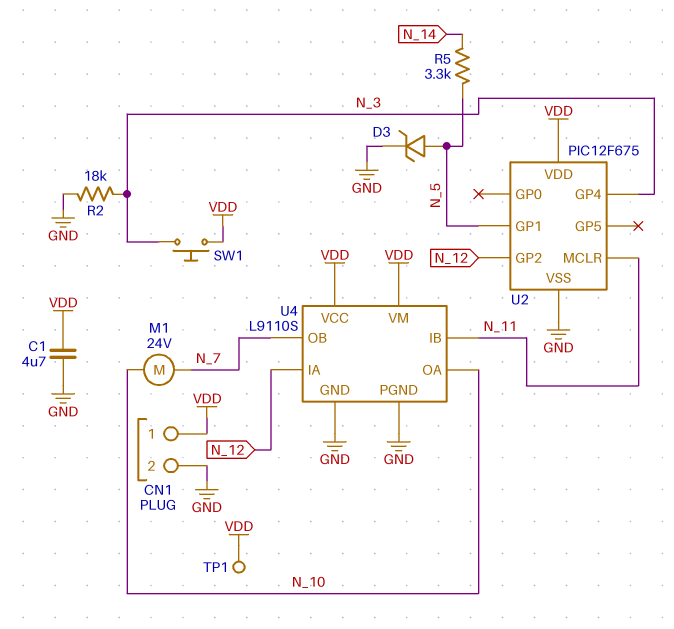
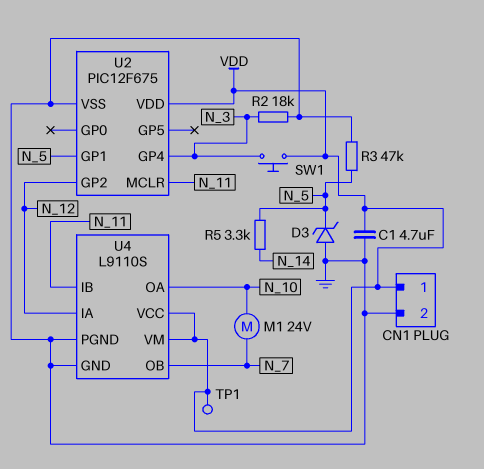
D3: zener (A N_5, K GND) -> zener (A GND, K N_5)
R3: none -> 47k (GND, N_5)

